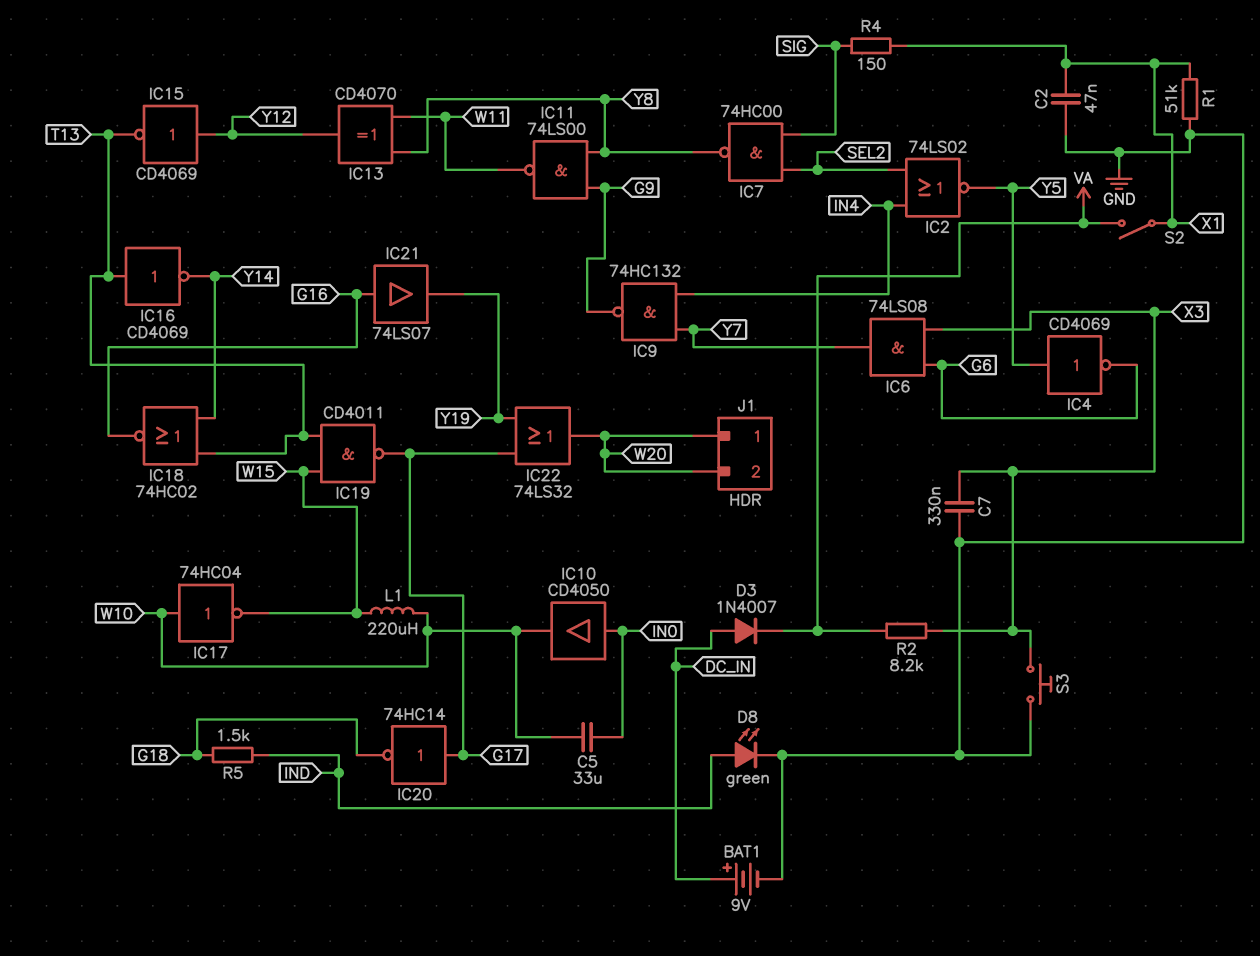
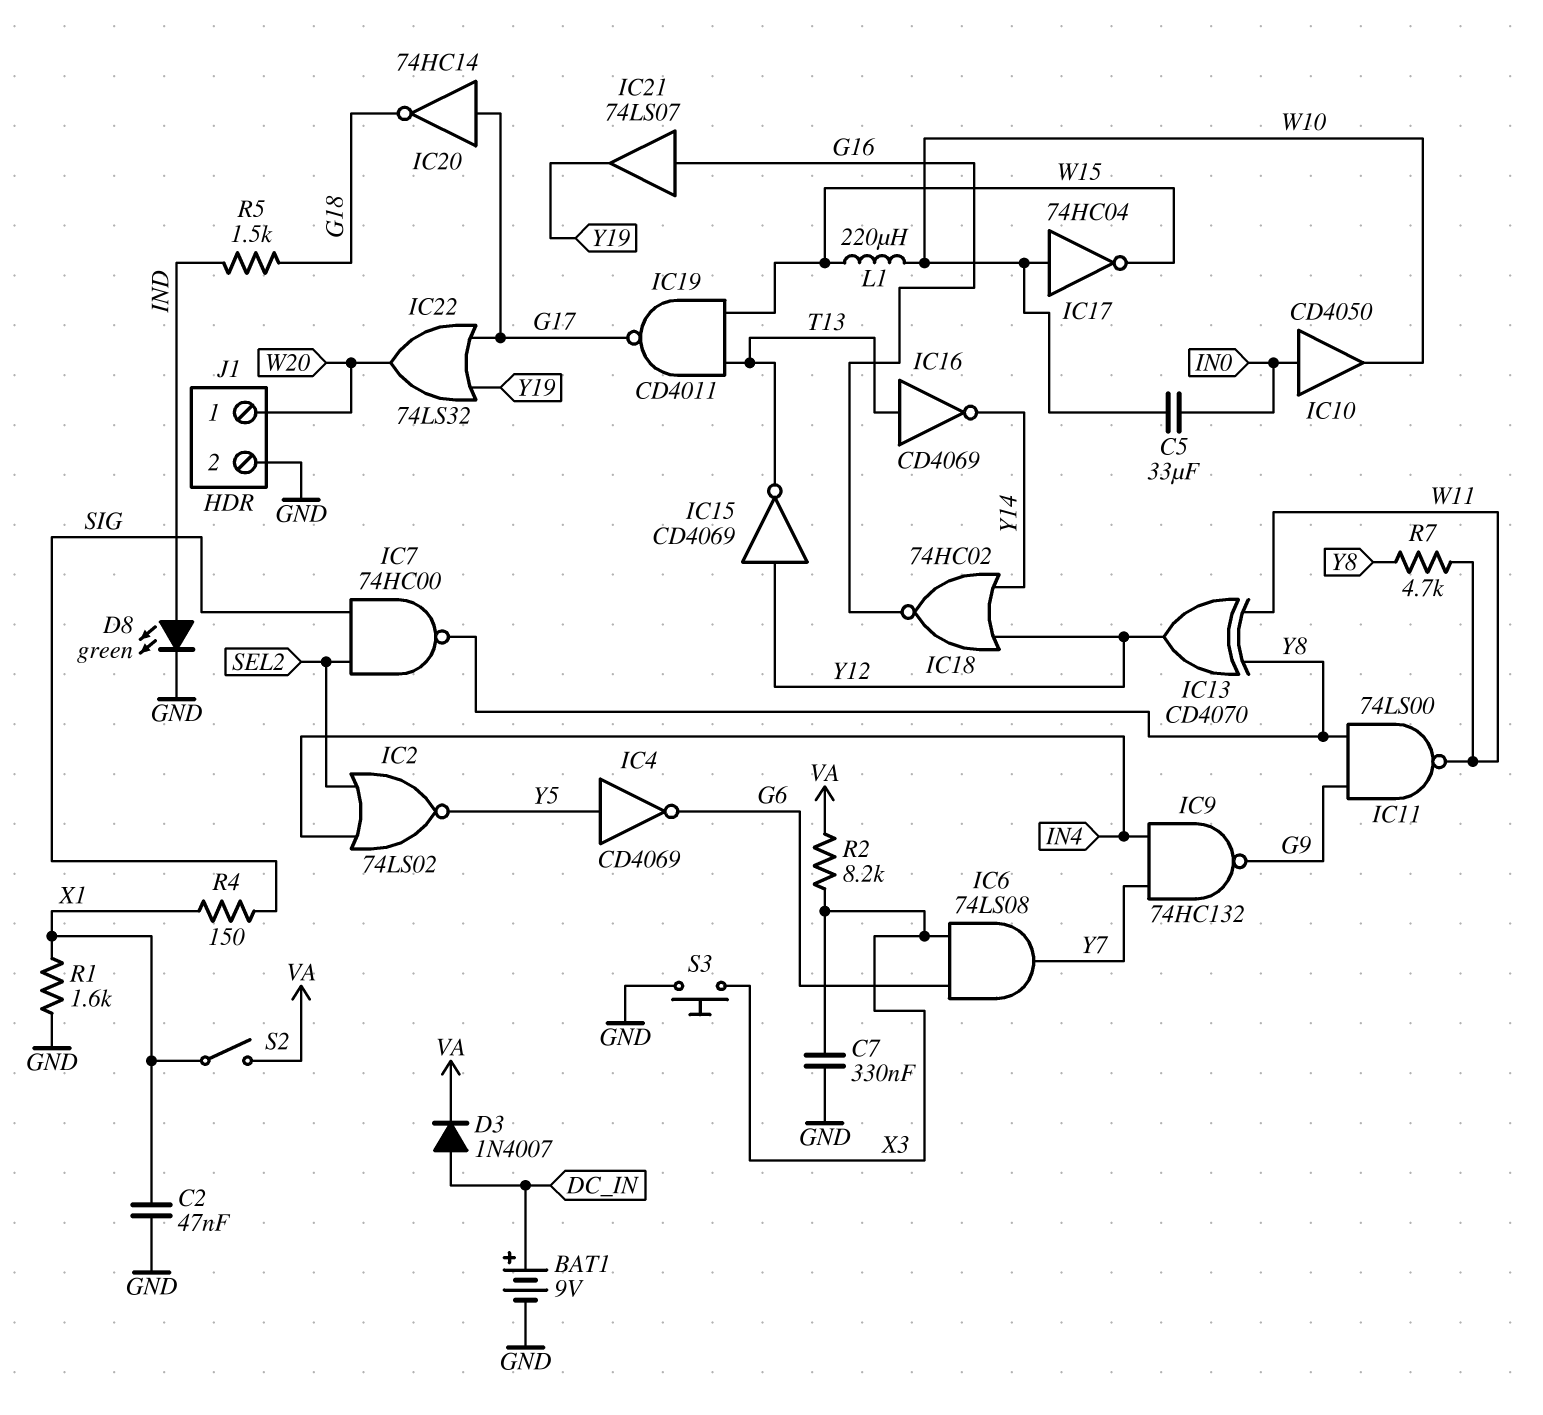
IC18: NOR 74HC02 (in T13, in Y14, out G16) -> NOR 74HC02 (in Y12, in Y14, out G16)
J1 pin 2: W20 -> GND
R1: 51k (GND, X1) -> 1.6k (GND, X1)
R7: none -> 4.7k (W11, Y8)

